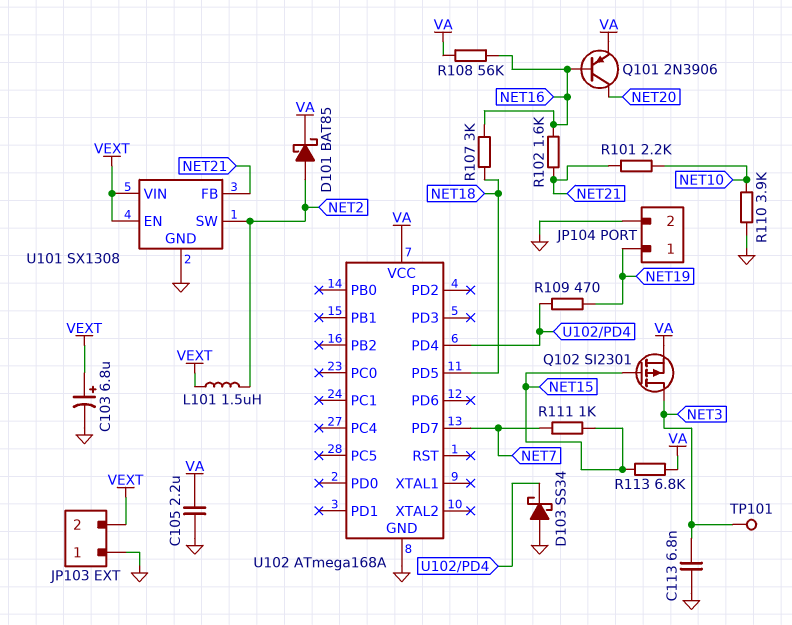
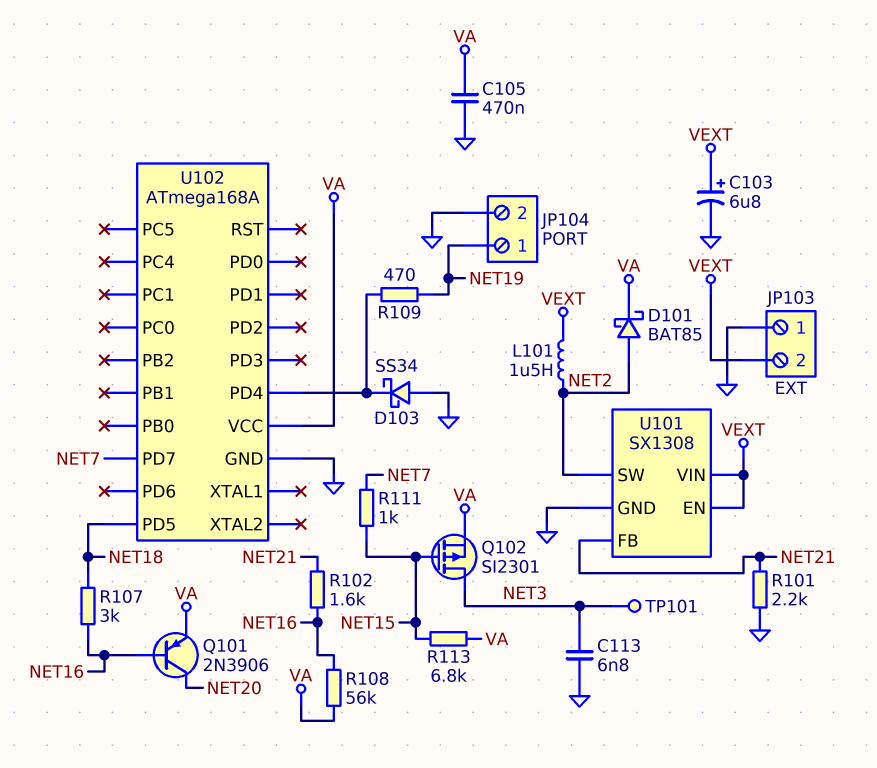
C105: 2.2uF (GND, VA) -> 470nF (GND, VA)
R101: 2.2k (NET10, NET21) -> 2.2k (GND, NET21)
R110: 3.9k (GND, NET10) -> none

